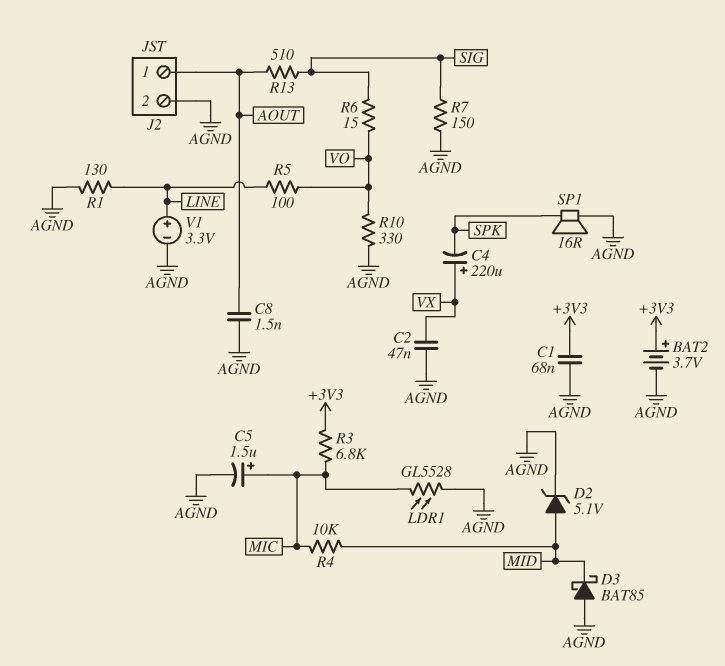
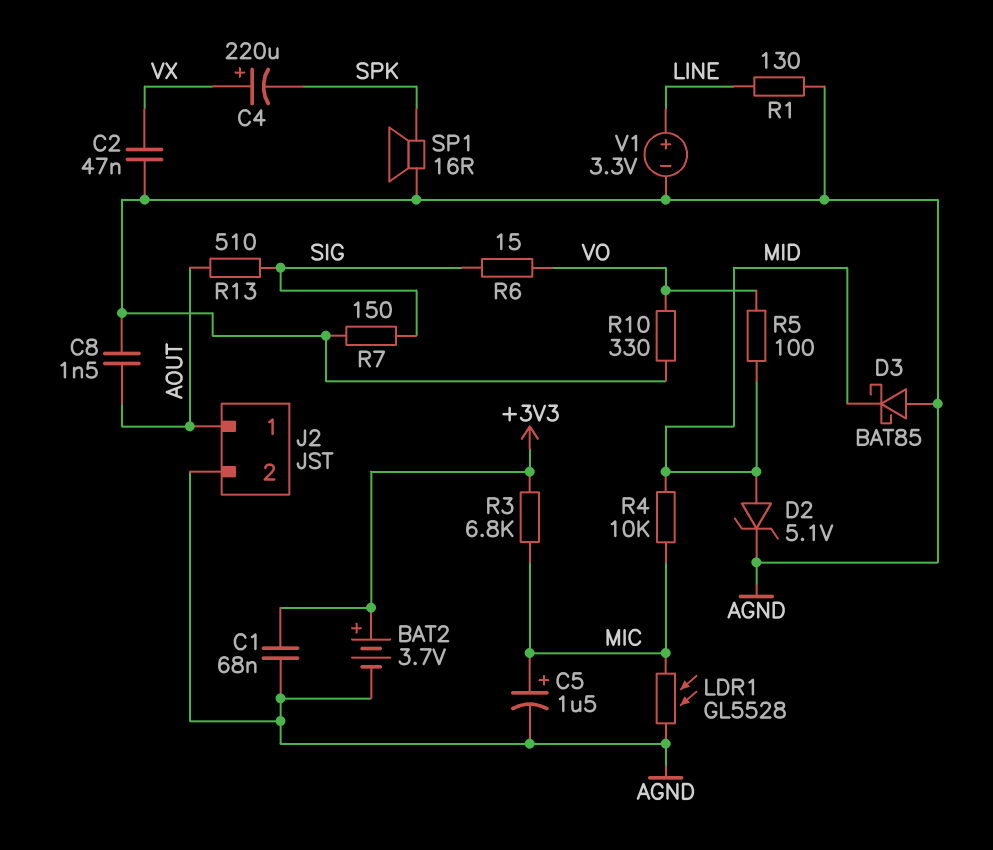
R5: 100 (LINE, VO) -> 100 (MID, VO)

